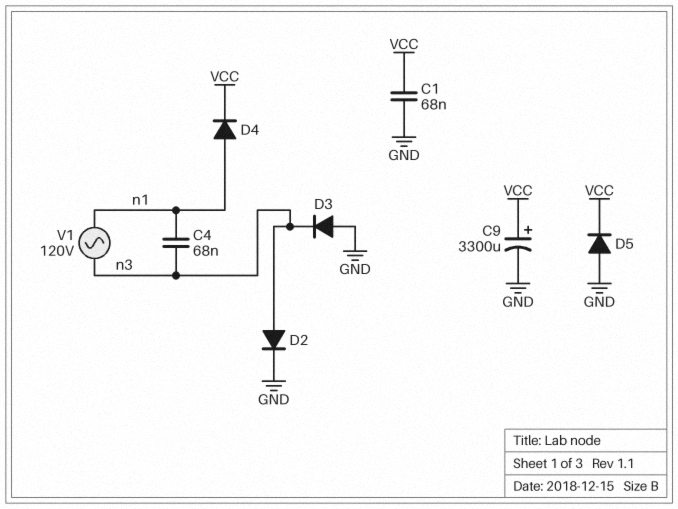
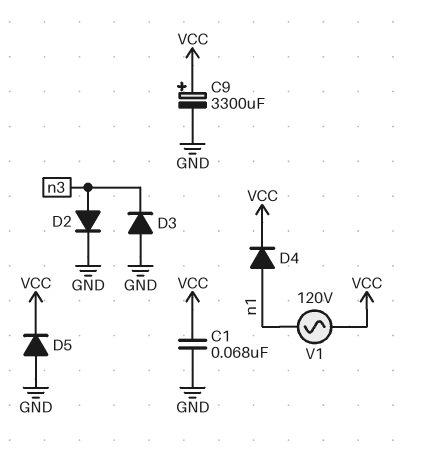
C4: 68nF (n1, n3) -> none
V1: AC 120V (n1, n3) -> AC 120V (VCC, n1)

